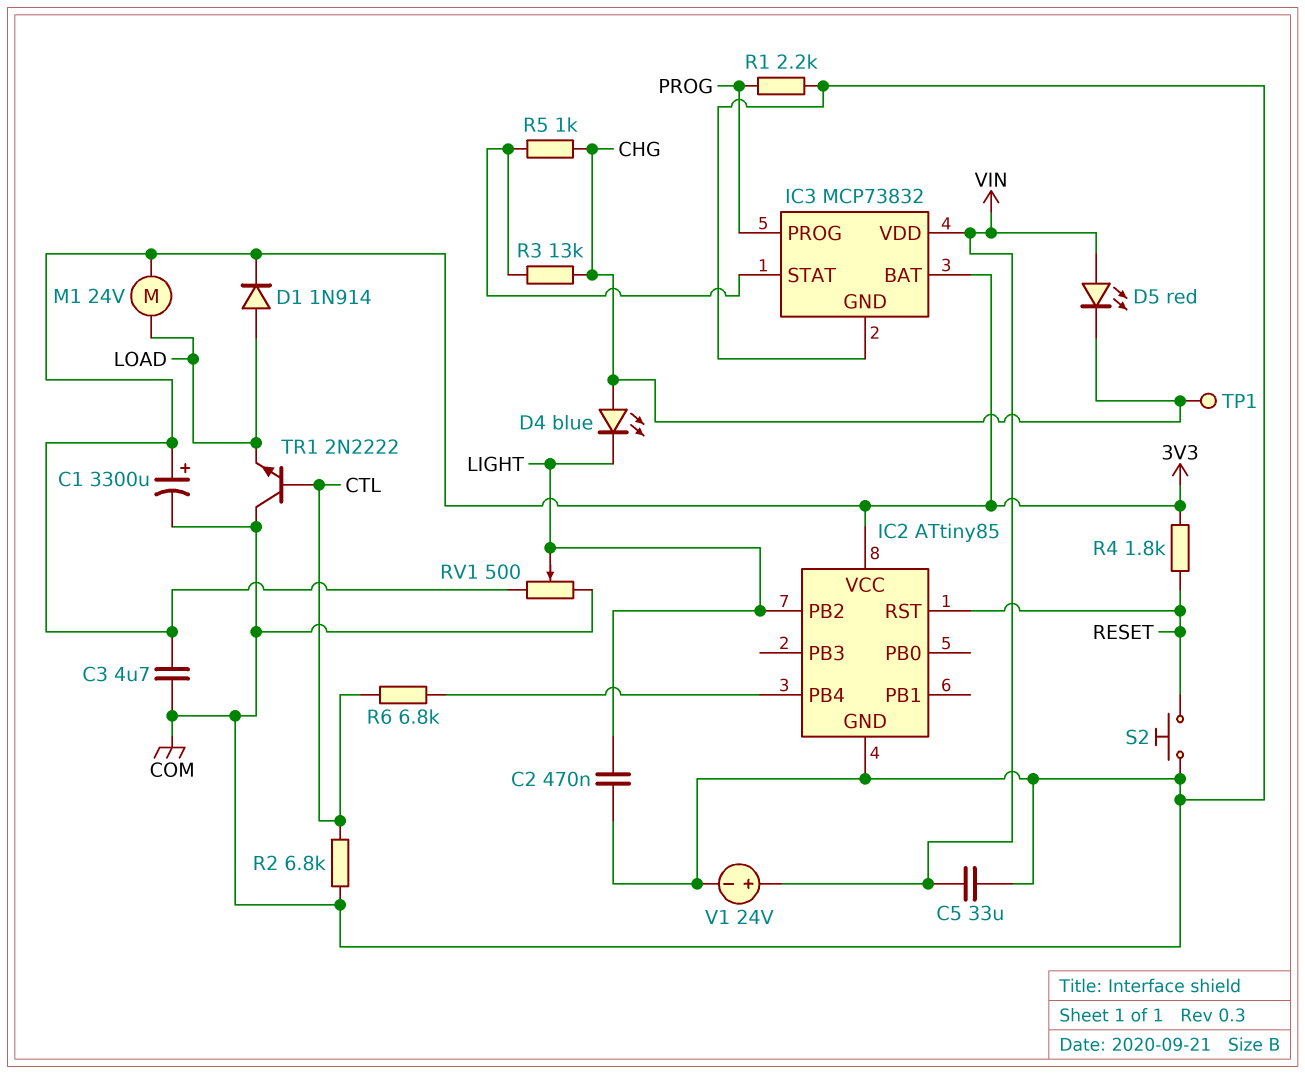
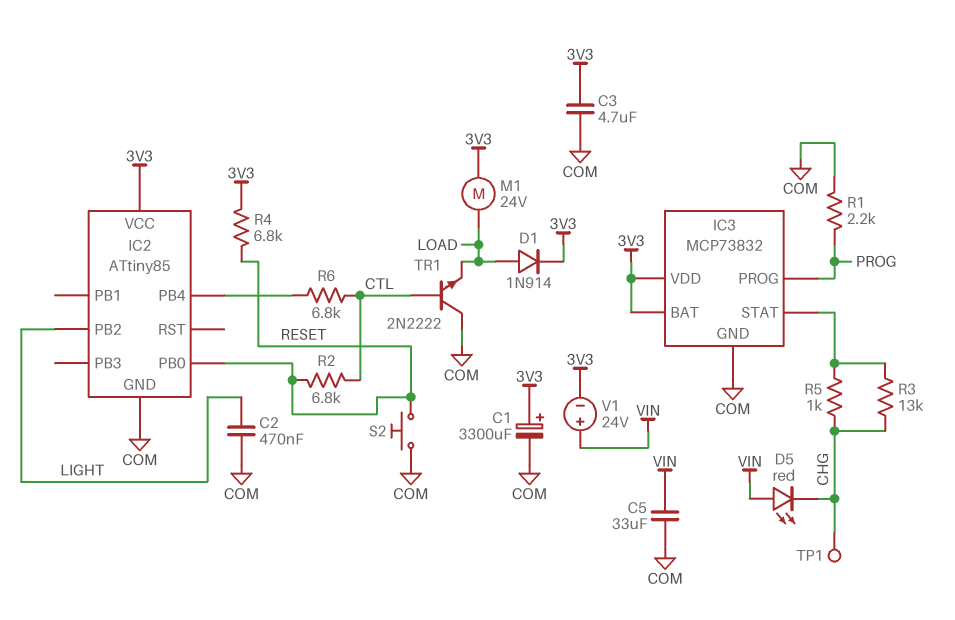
D4: LED blue (A CHG, K LIGHT) -> none
IC2 pin PB0: none -> RESET
IC2 pin RST: RESET -> none
IC3 pin VDD: VIN -> 3V3
R2: 6.8k (COM, CTL) -> 6.8k (CTL, RESET)
R4: 1.8k (3V3, RESET) -> 6.8k (3V3, RESET)
RV1: 500 (3V3, COM, wiper LIGHT) -> none
V1: 24V (plus VIN, minus COM) -> 24V (plus VIN, minus 3V3)

